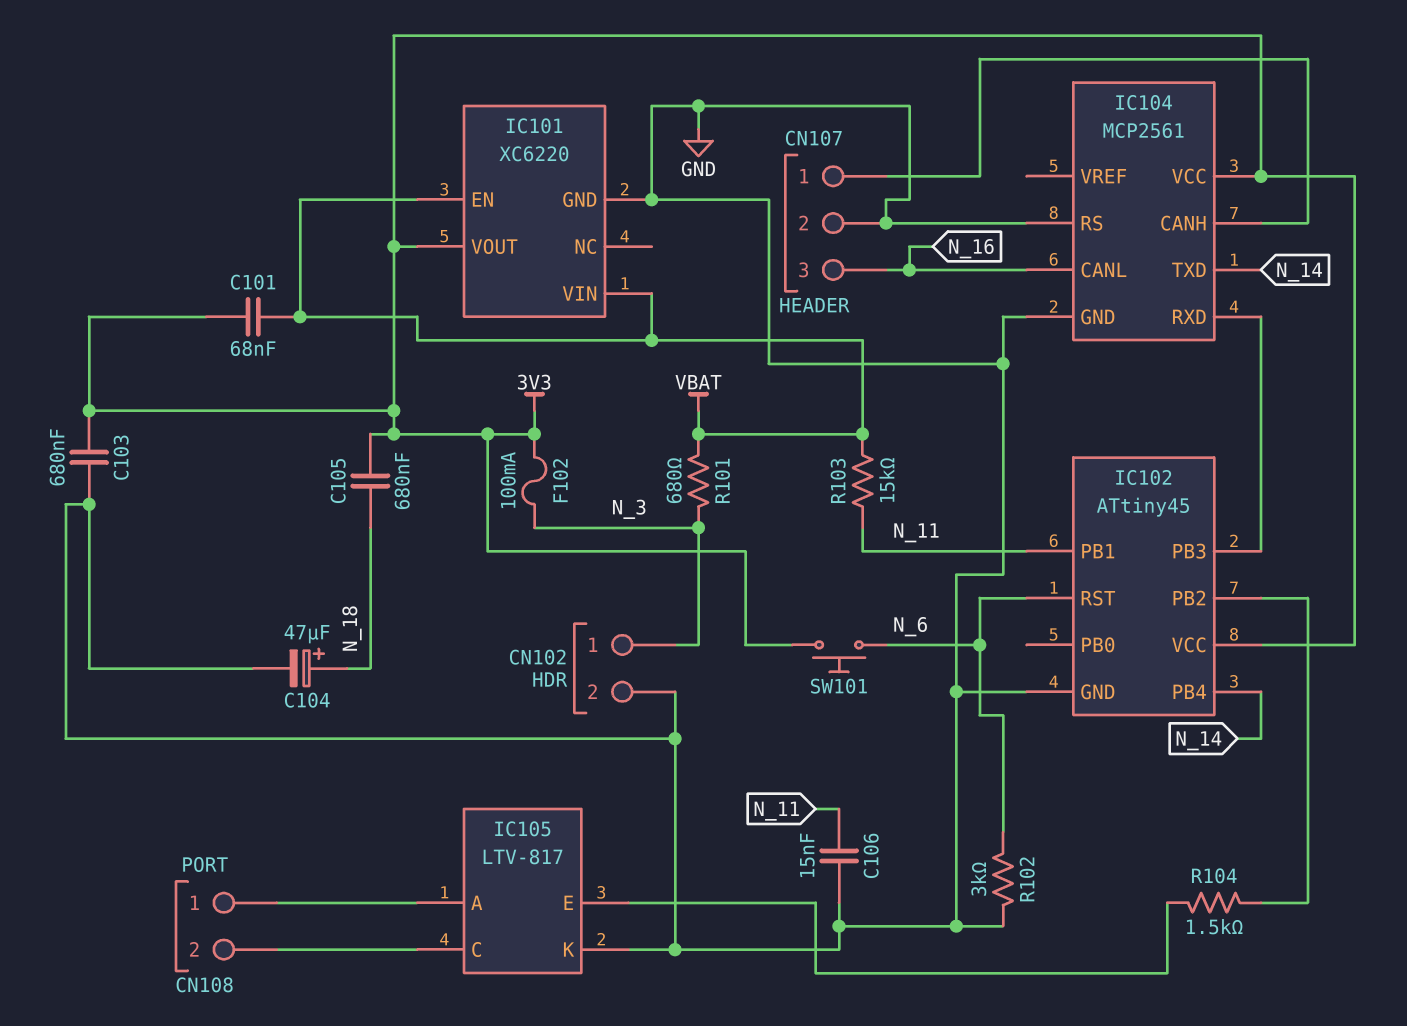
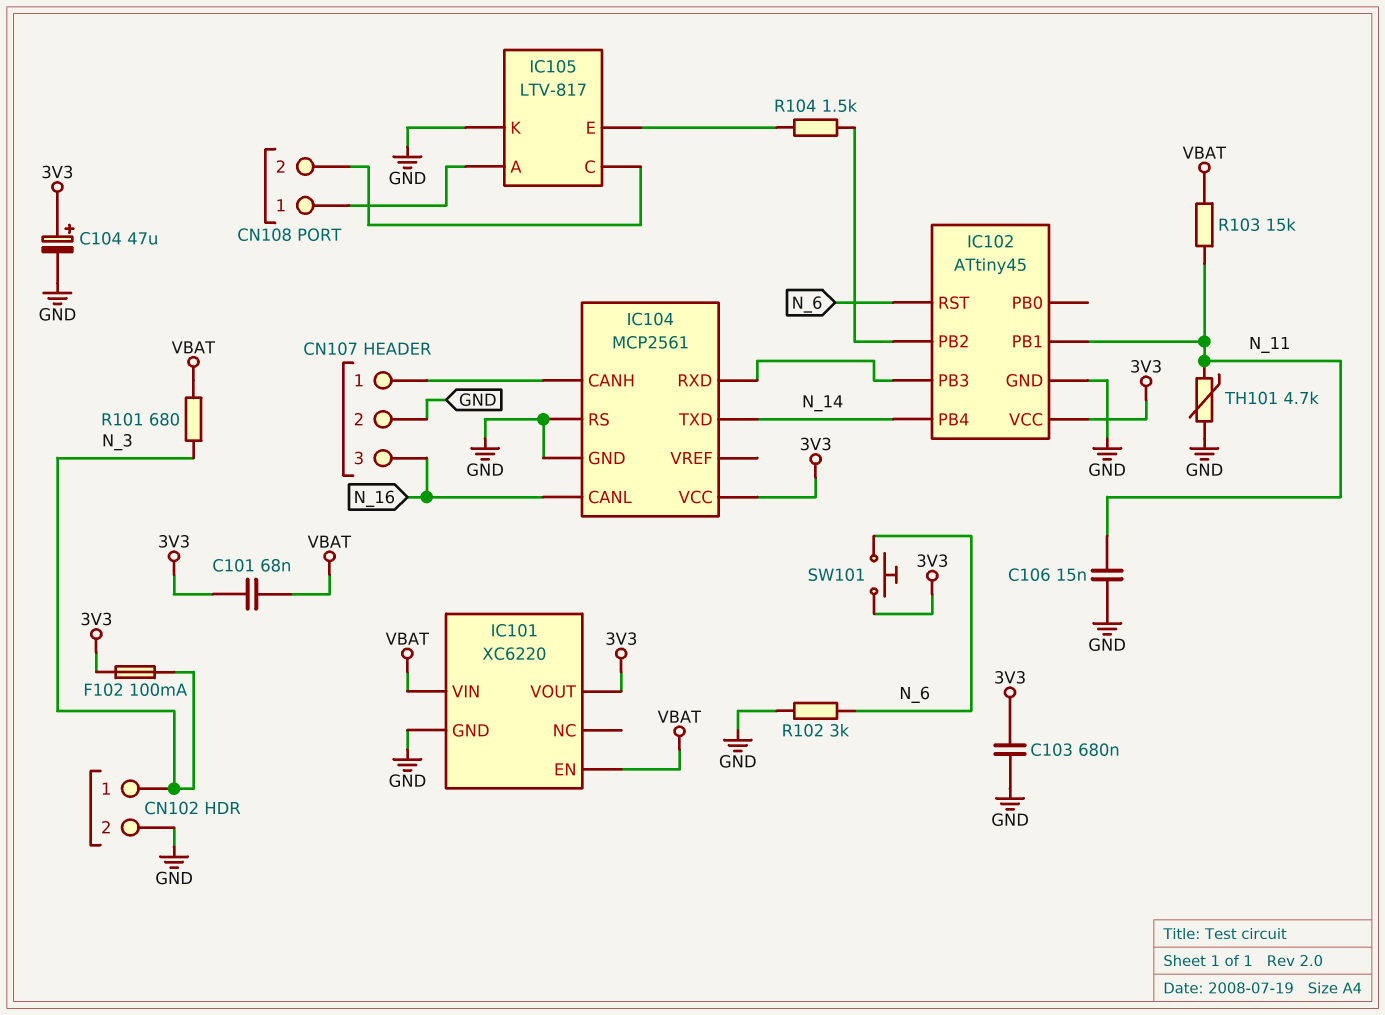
C104: 47uF (plus N_18, minus GND) -> 47uF (plus 3V3, minus GND)
C105: 680nF (3V3, N_18) -> none
TH101: none -> 4.7k (GND, N_11)

